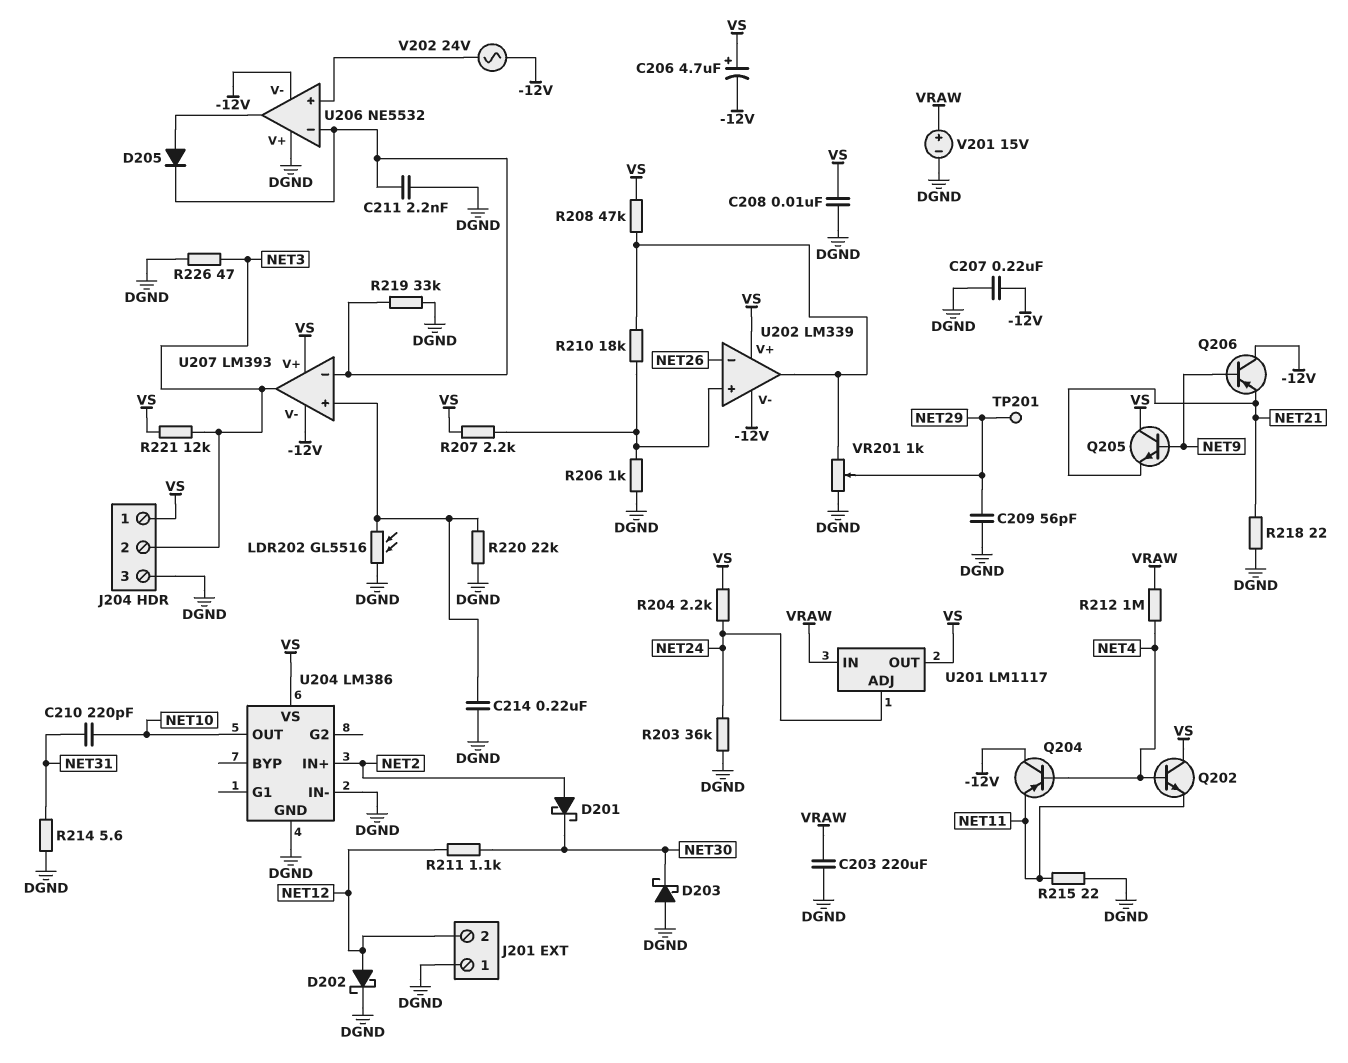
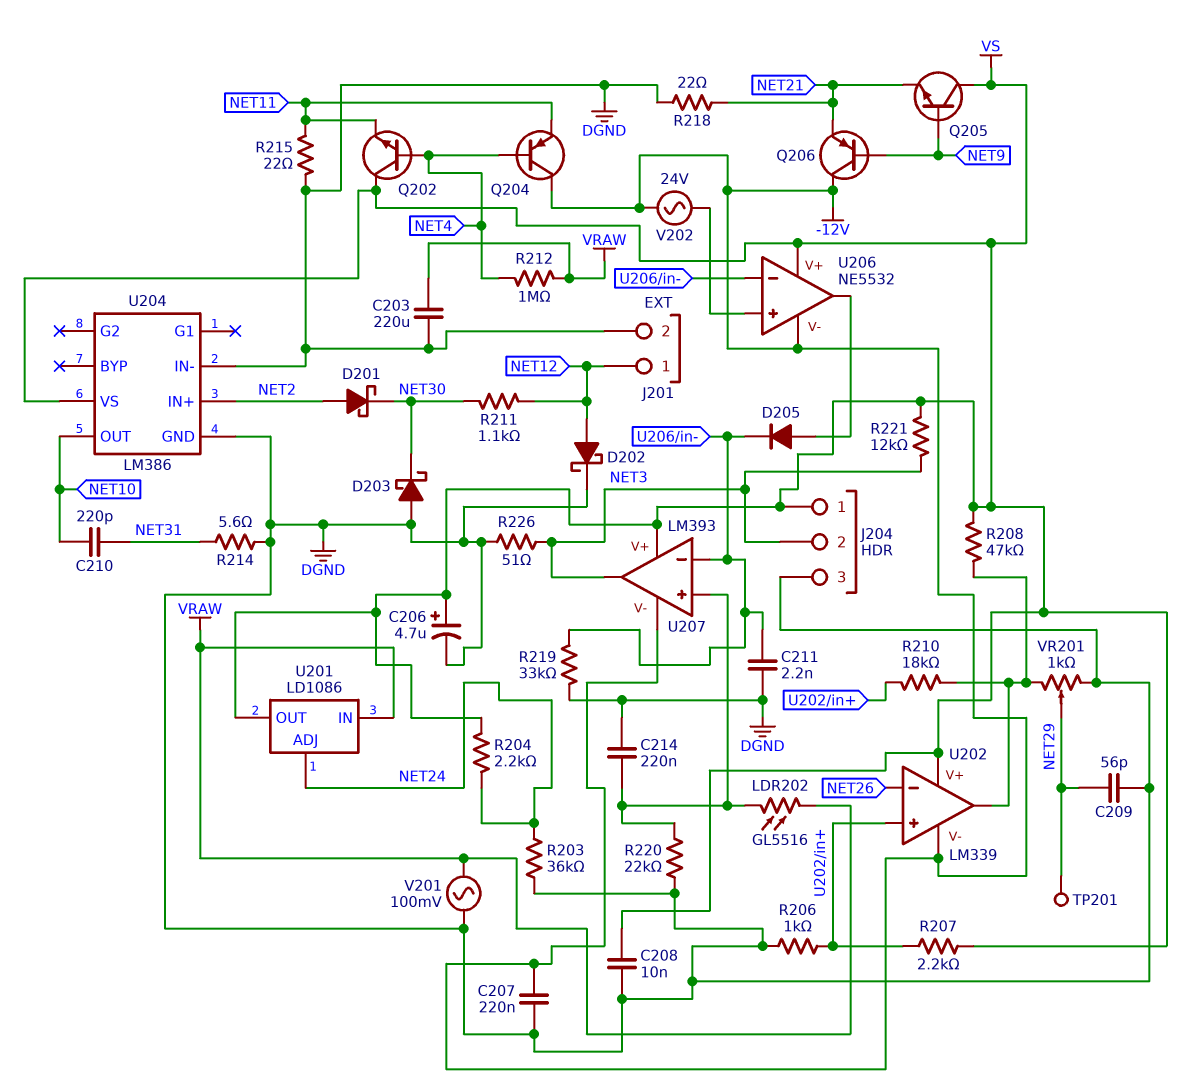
C206: 4.7uF (plus VS, minus -12V) -> 4.7uF (plus VS, minus DGND)
J201 pin 1: DGND -> NET12
J201 pin 2: NET12 -> DGND
LDR202: GL5516 (DGND, U207/in+) -> GL5516 (U207/in+, VRAW)
R226: 47 (DGND, NET3) -> 51 (DGND, NET3)
U201: LM1117 -> LD1086
U206 pin V+: DGND -> VS
V201: 15V (plus VRAW, minus DGND) -> AC 100mV (DGND, VRAW)

